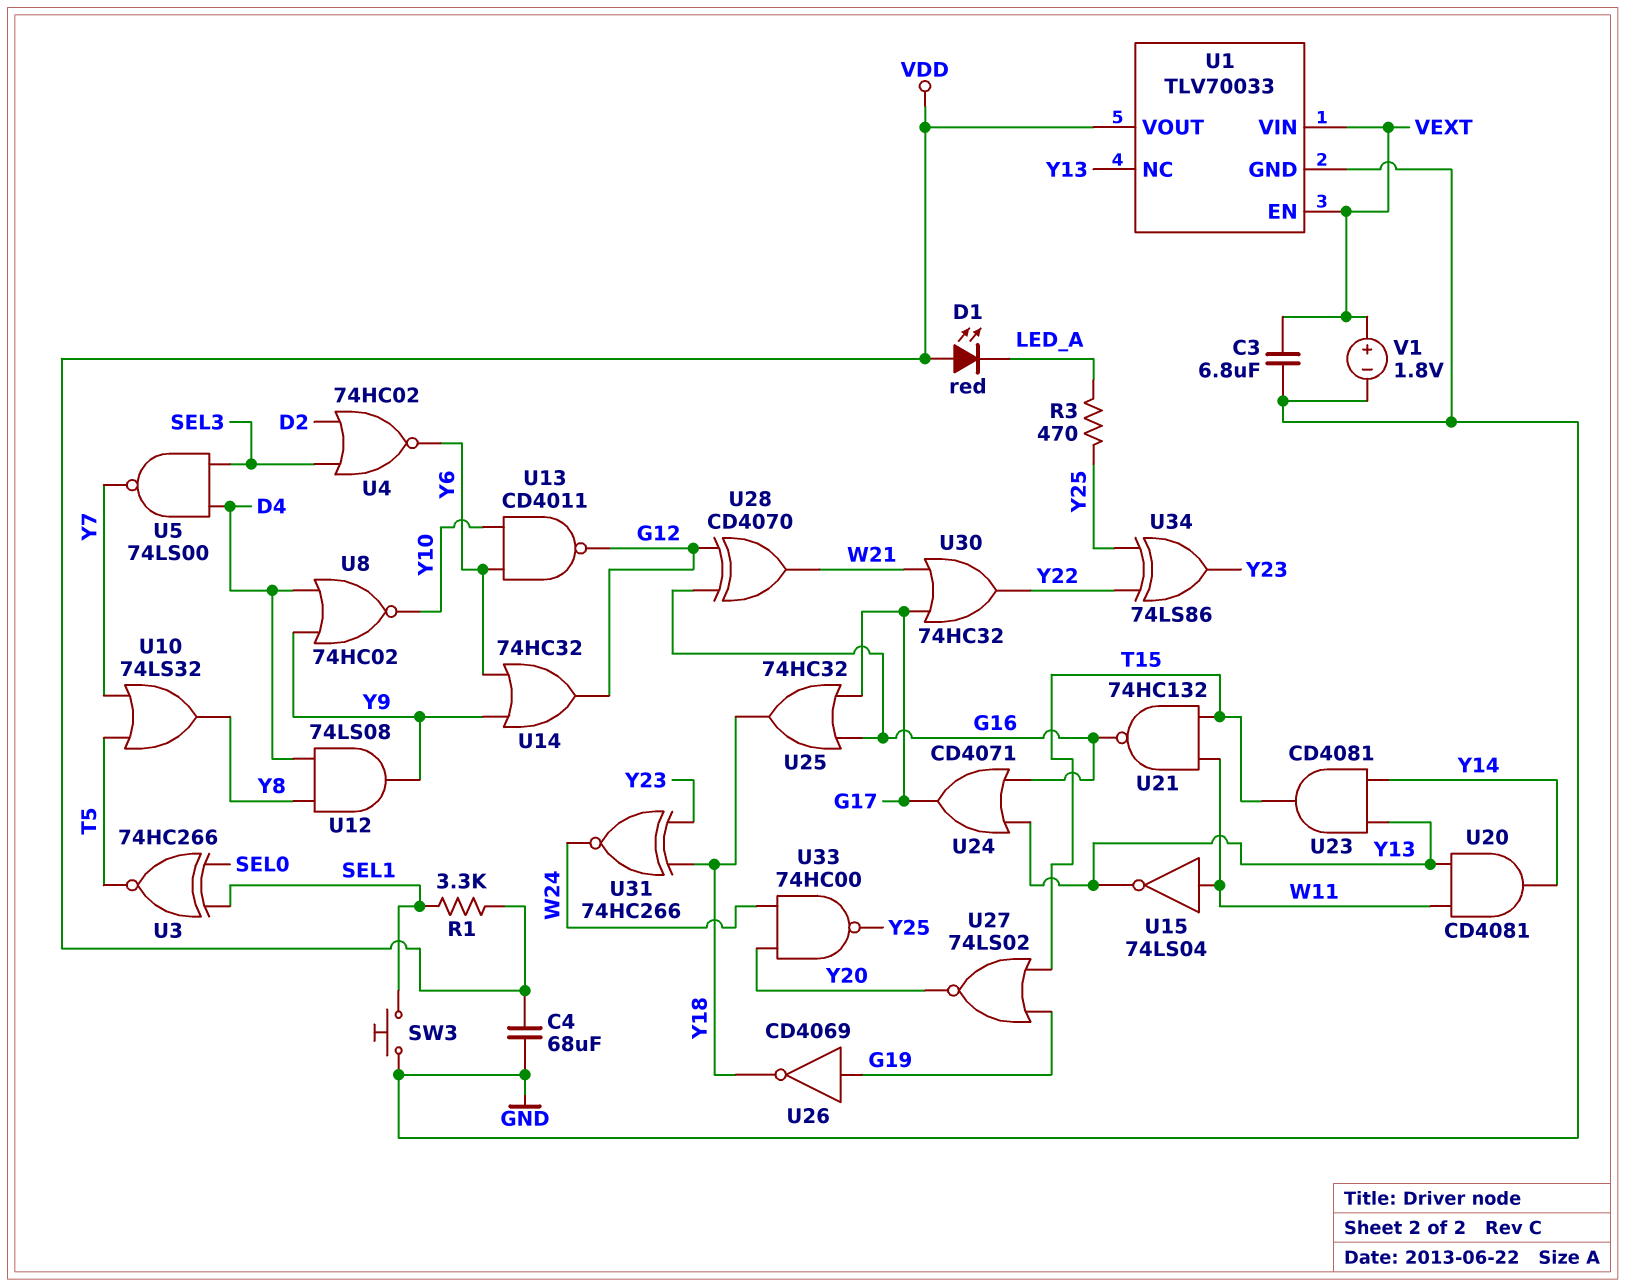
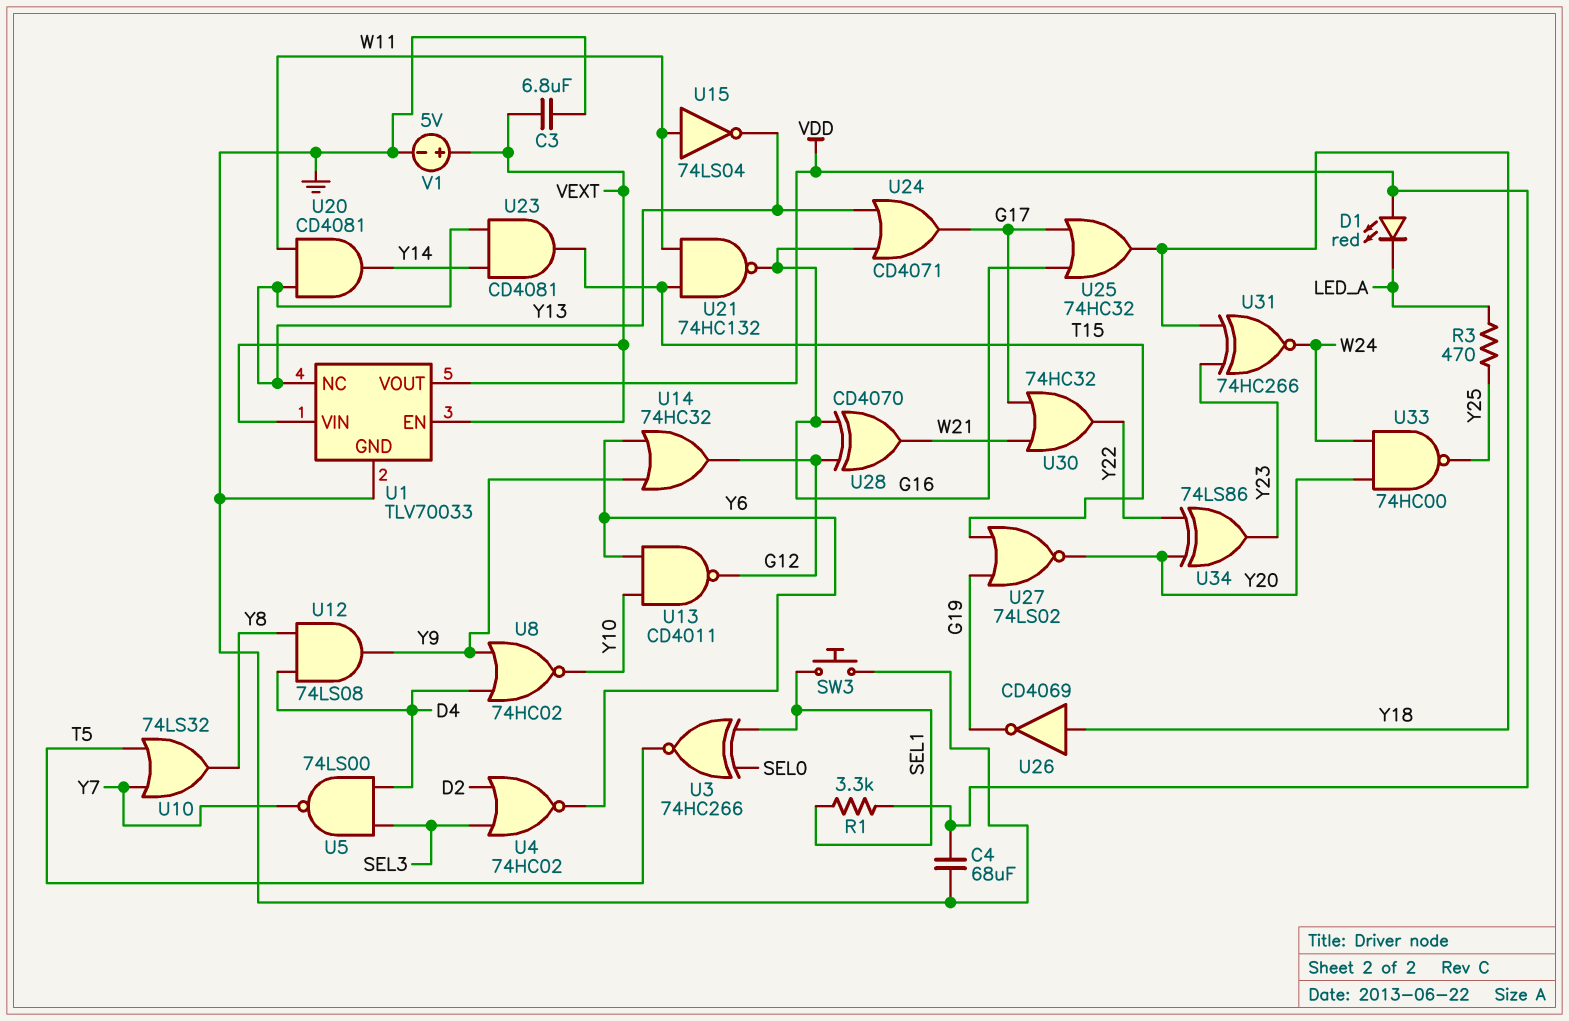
U26: NOT CD4069 (in G19, out Y18) -> NOT CD4069 (in Y18, out G19)
U34: XOR 74LS86 (in Y22, in Y25, out Y23) -> XOR 74LS86 (in Y20, in Y22, out Y23)
V1: 1.8V (plus VEXT, minus GND) -> 5V (plus VEXT, minus GND)

